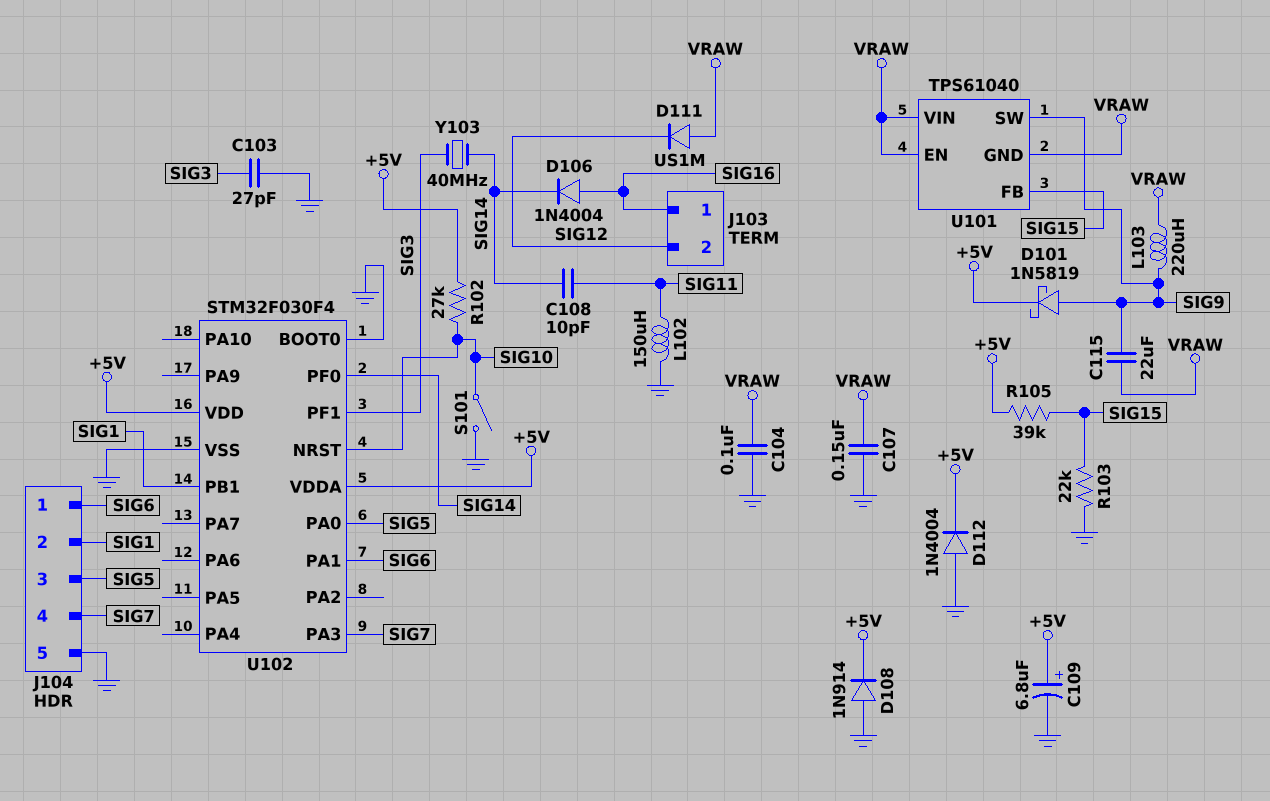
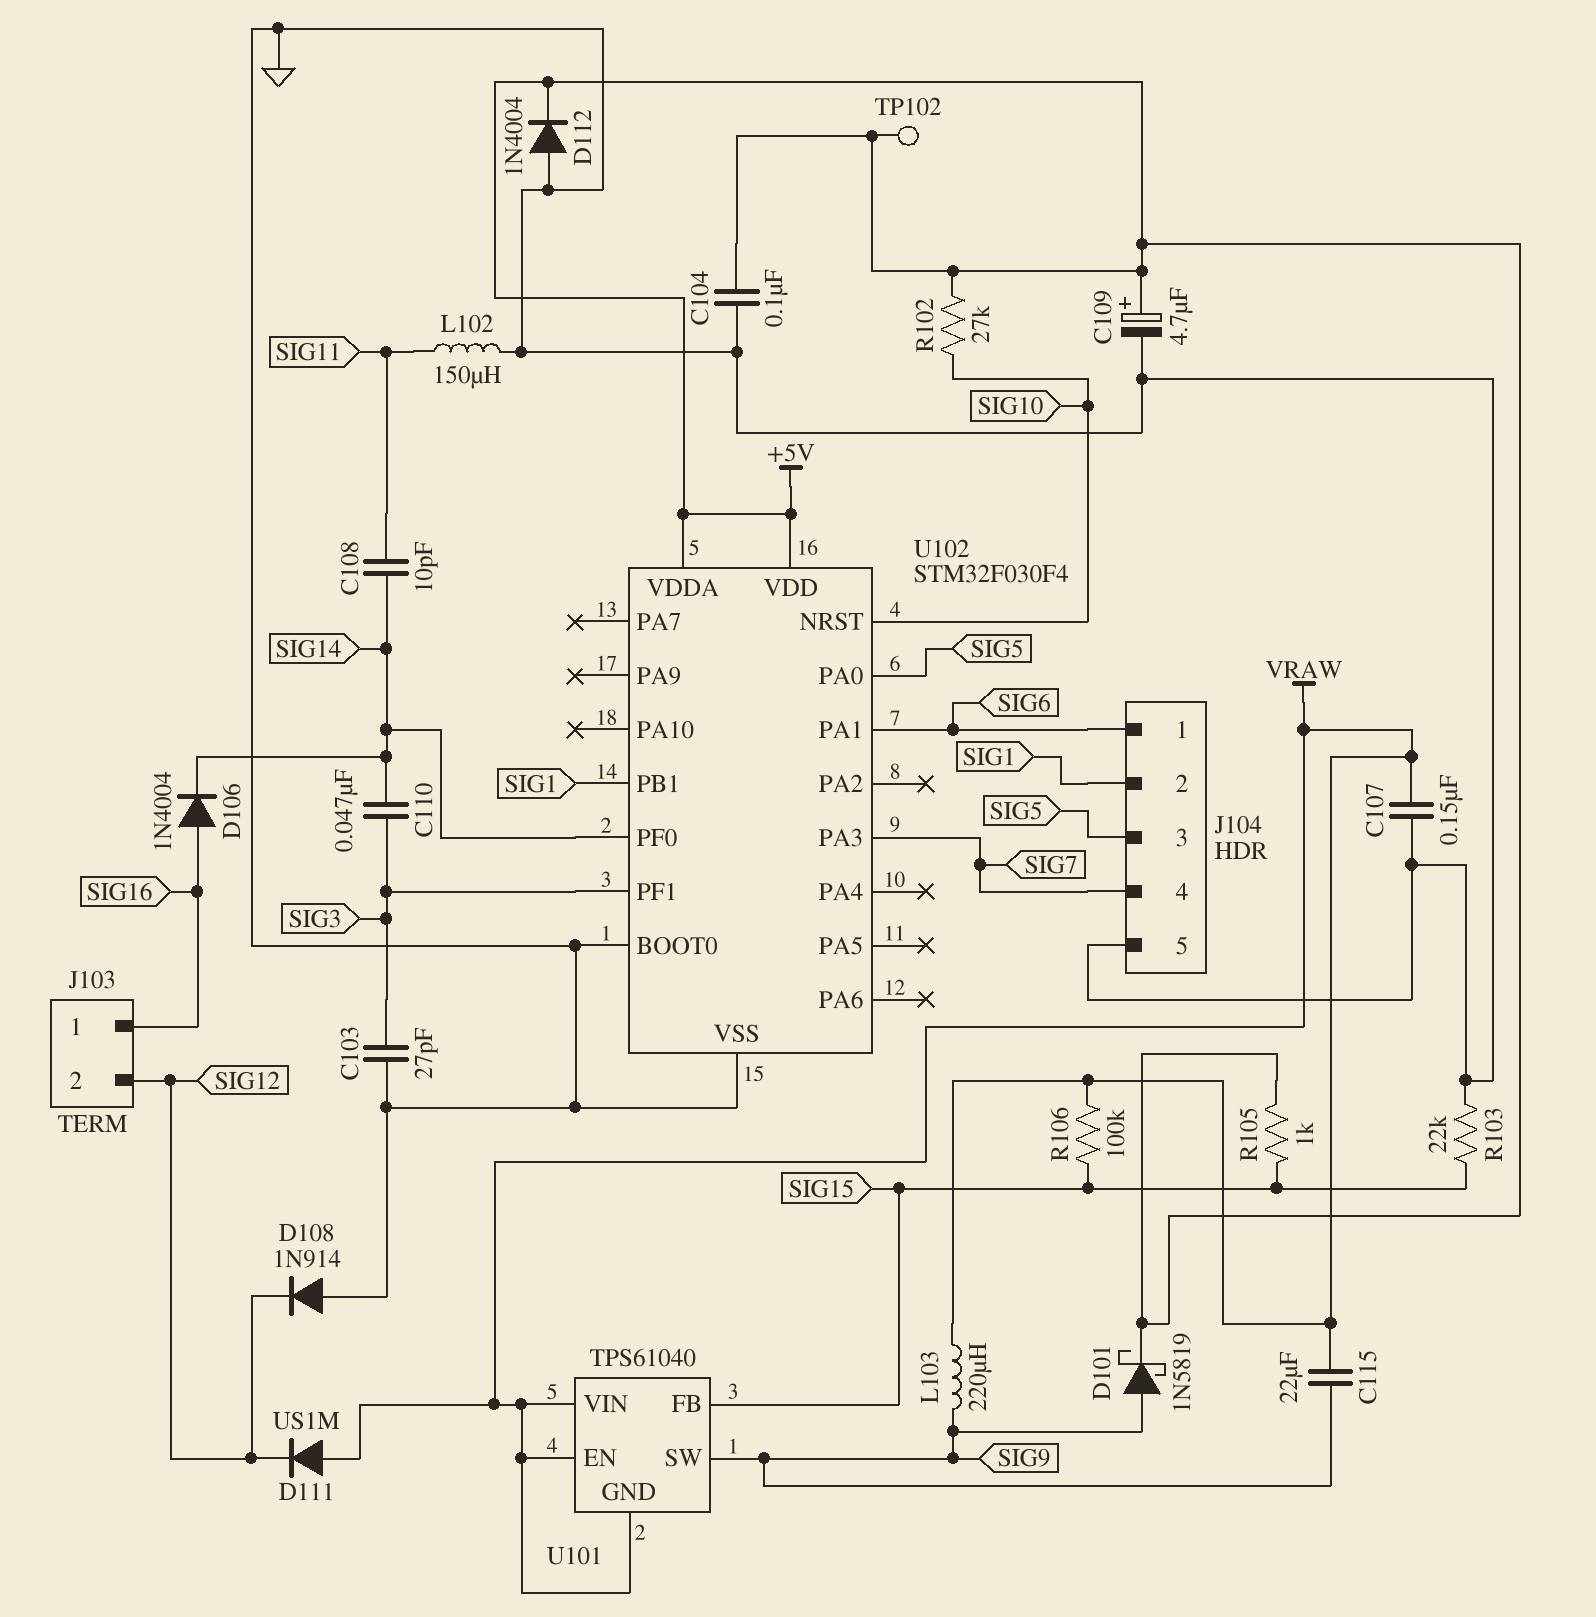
C104: 100nF (GND, VRAW) -> 100nF (+5V, GND)
C109: 6.8uF (plus +5V, minus GND) -> 4.7uF (plus +5V, minus GND)
C110: none -> 47nF (SIG3, SIG14)
D108: diode 1N914 (A GND, K +5V) -> diode 1N914 (A GND, K SIG12)
R105: 39k (+5V, SIG15) -> 1k (+5V, SIG15)
R106: none -> 100k (SIG15, VRAW)
S101: switch (GND, SIG10) -> none
TP102: none -> test point (+5V)
Y103: 40MHz (SIG3, SIG14) -> none

